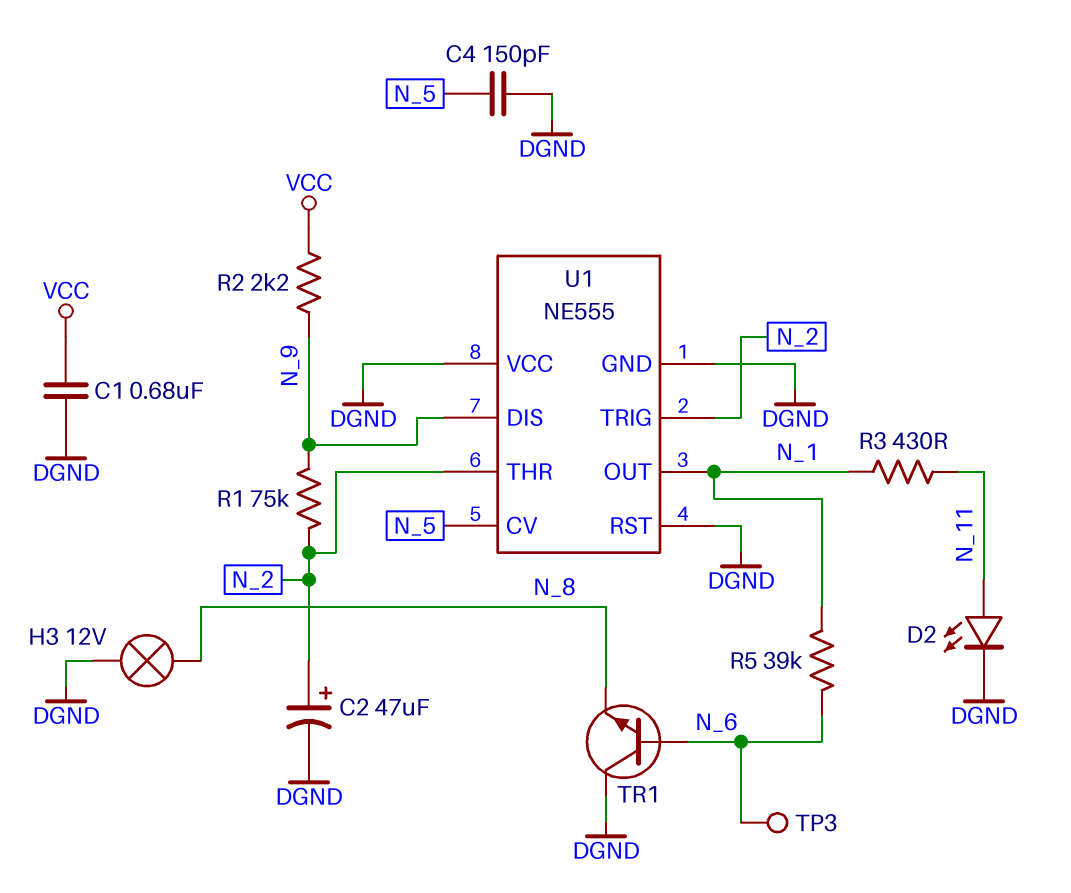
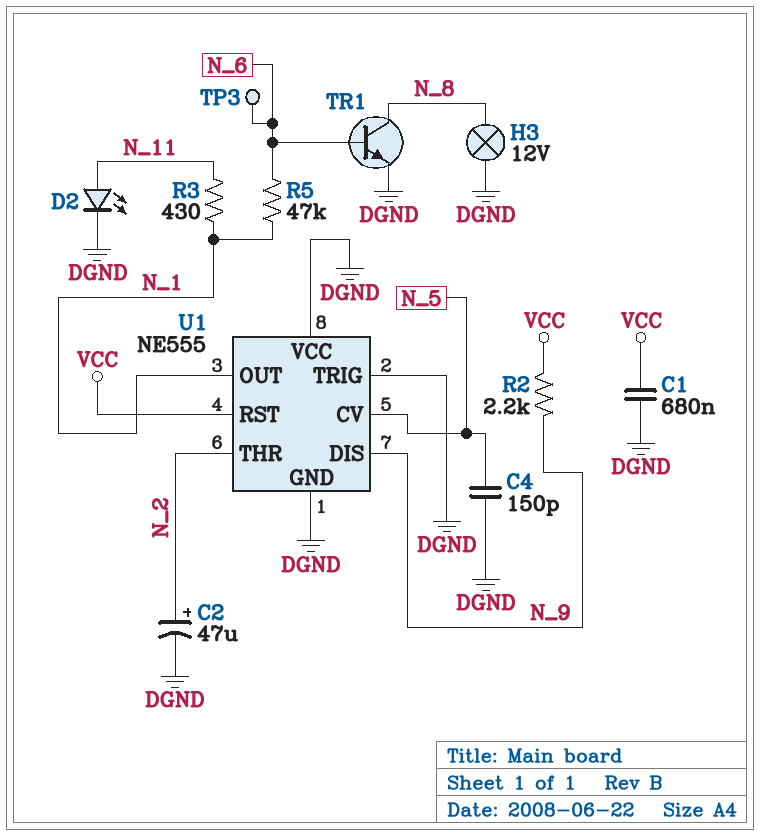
R1: 75k (N_2, N_9) -> none
R5: 39k (N_1, N_6) -> 47k (N_1, N_6)
TR1: NPN (B N_6, C DGND, E N_8) -> NPN (B N_6, C N_8, E DGND)
U1 pin RST: DGND -> VCC
U1 pin TRIG: N_2 -> DGND

